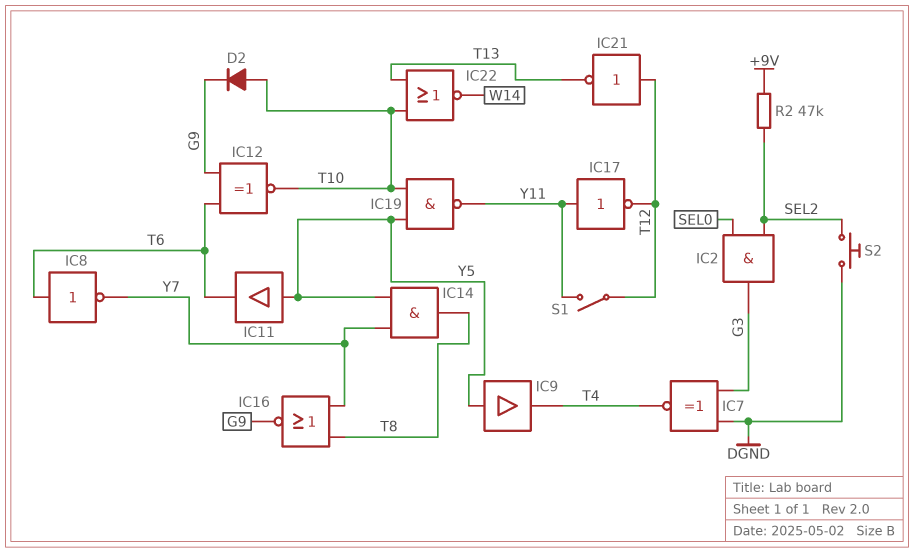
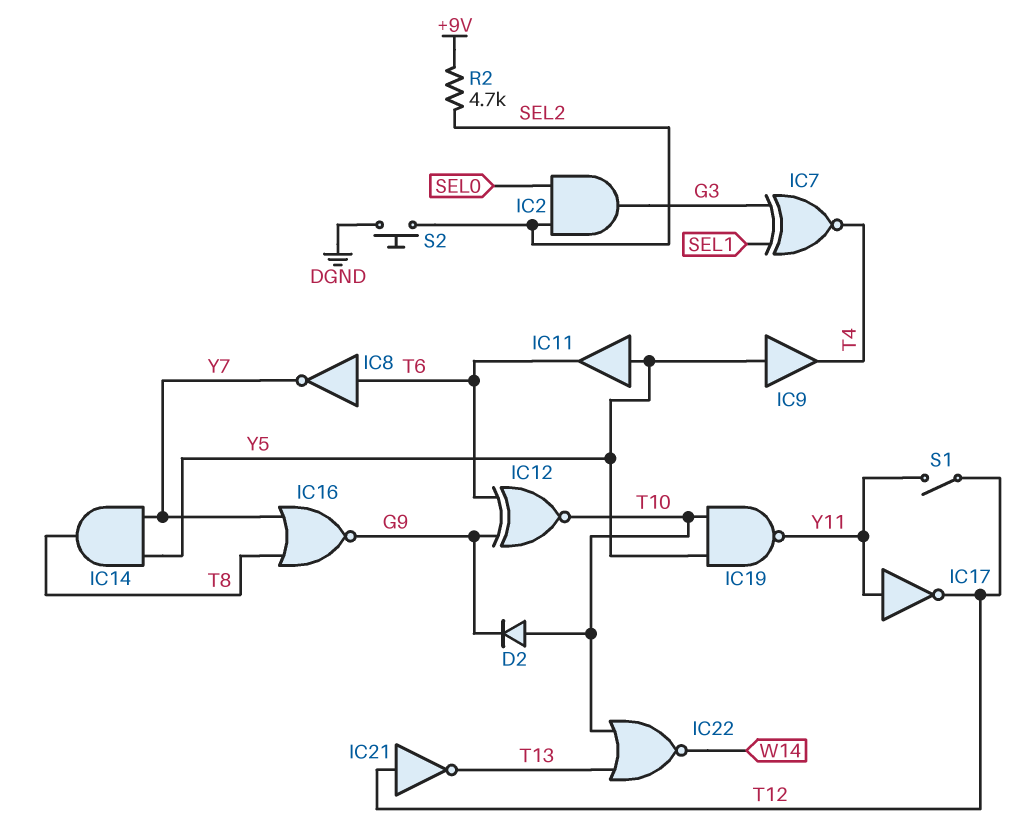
IC7: XNOR (in DGND, in G3, out T4) -> XNOR (in G3, in SEL1, out T4)
R2: 47k (+9V, SEL2) -> 4.7k (+9V, SEL2)

